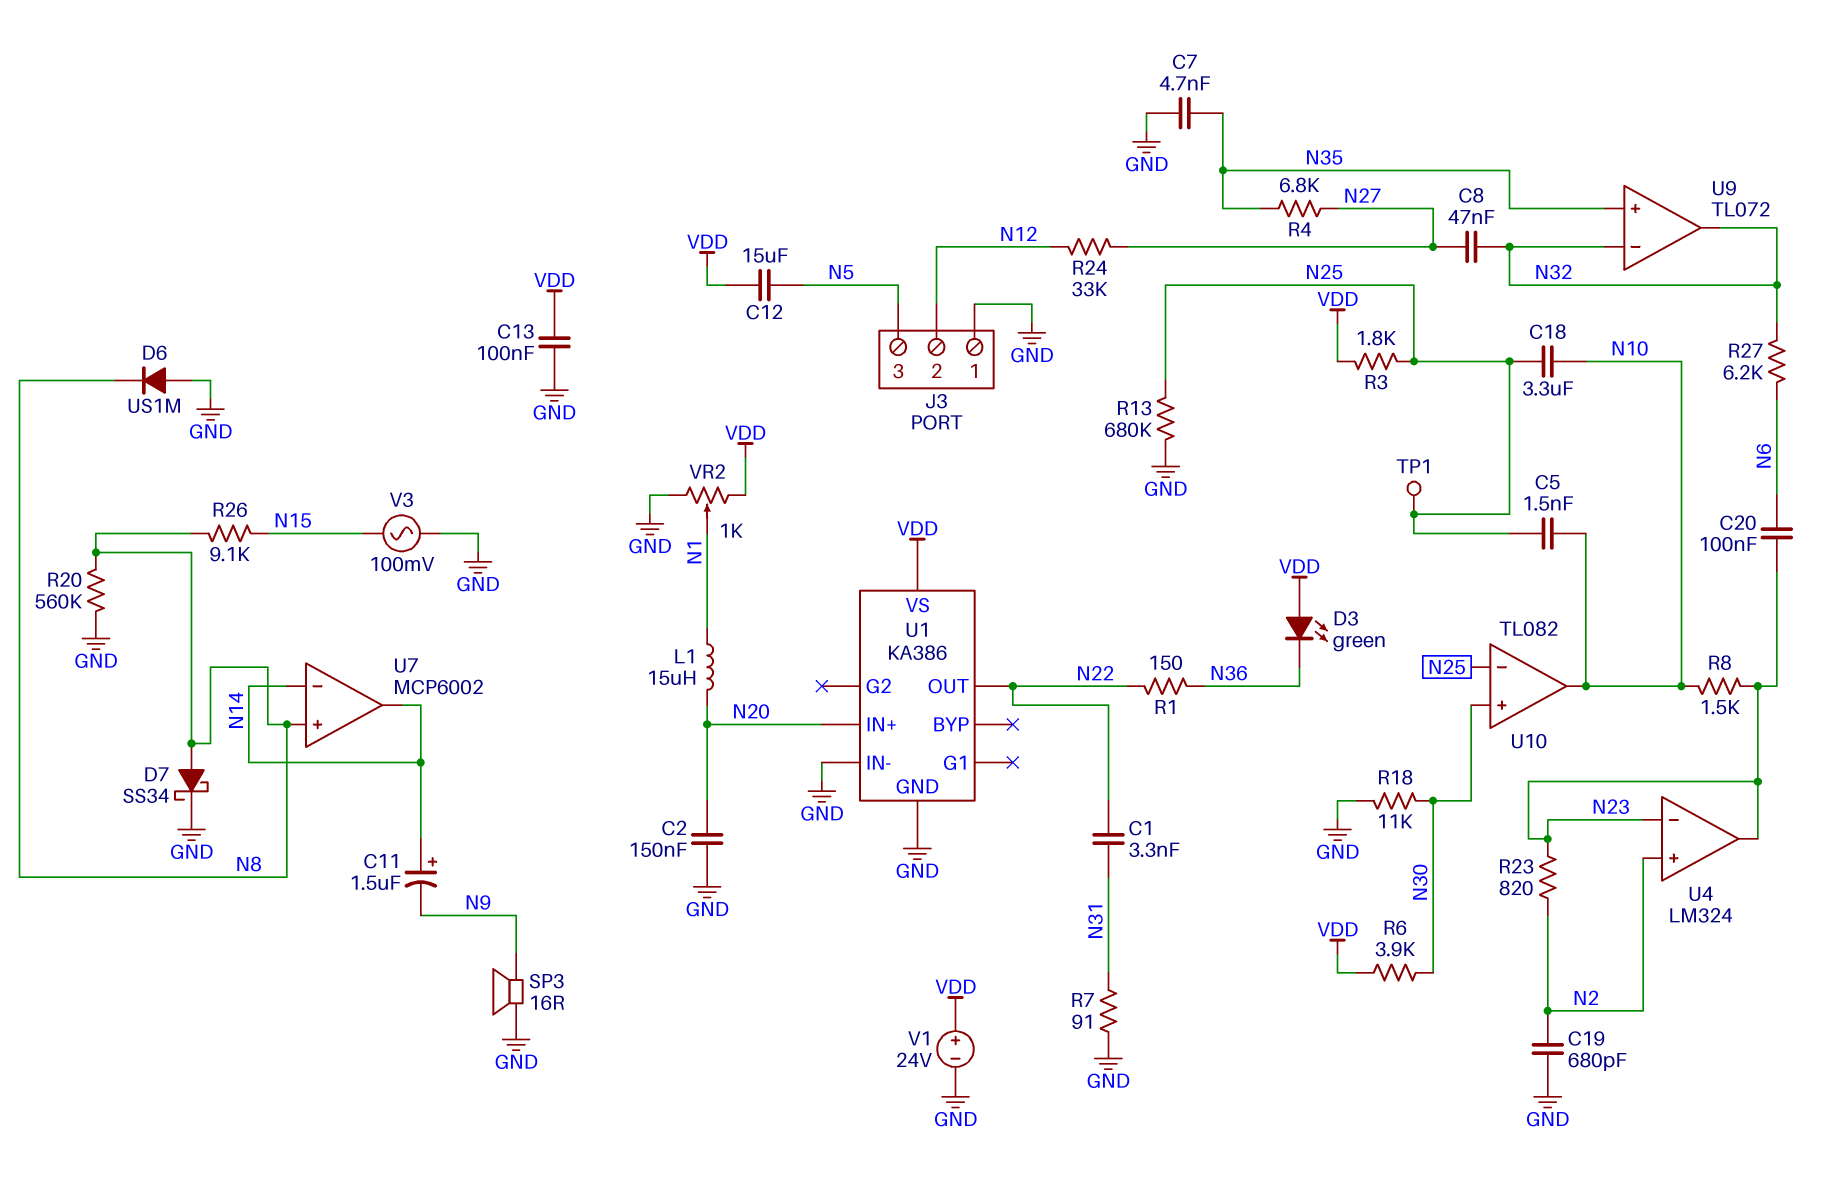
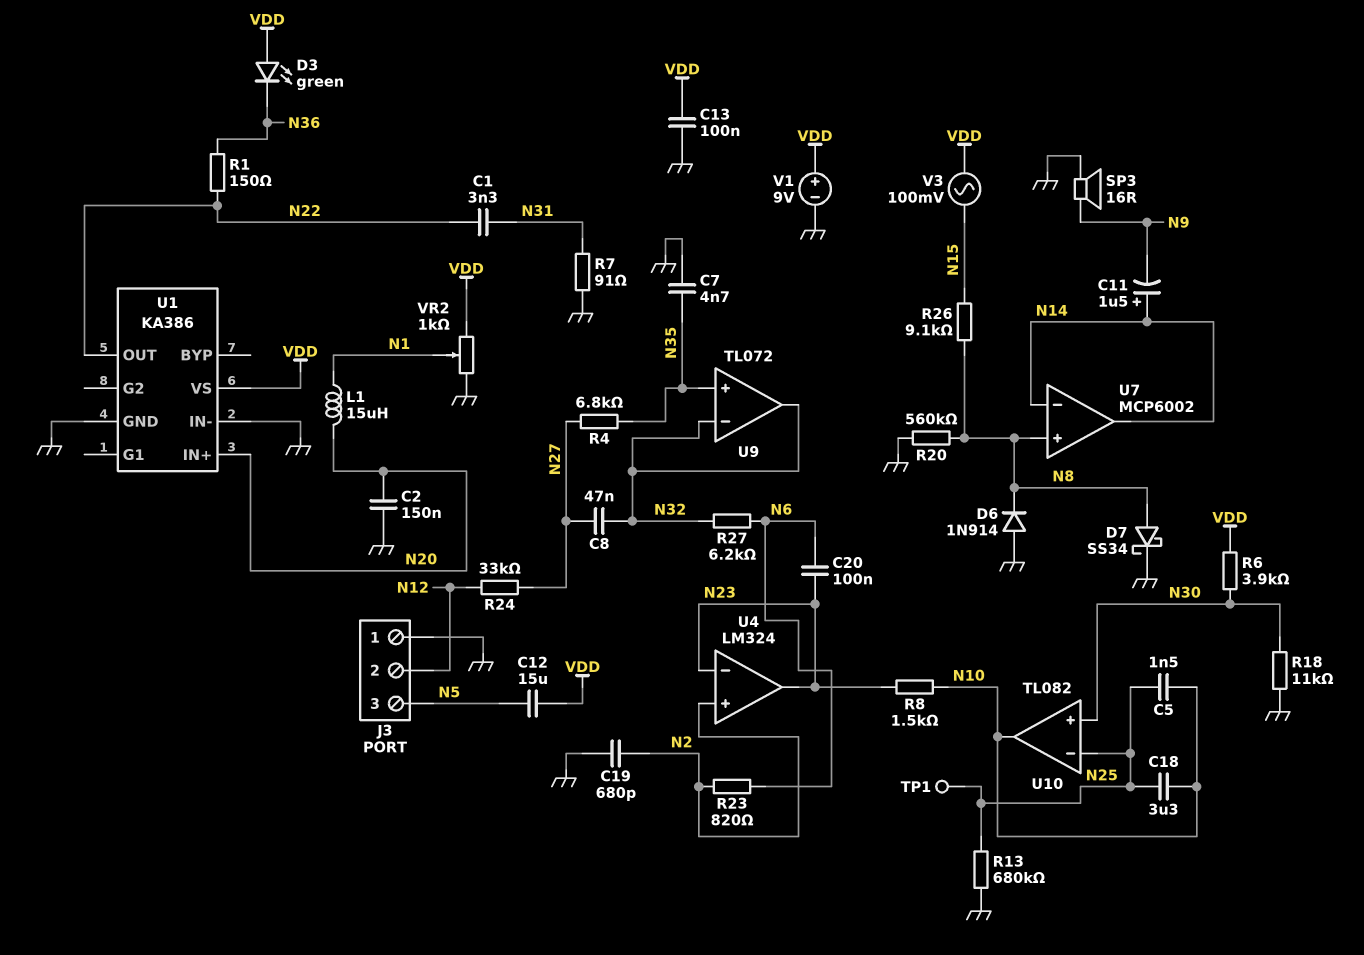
D6: diode US1M (A GND, K N8) -> diode 1N914 (A GND, K N8)
R3: 1.8k (N25, VDD) -> none
R23: 820 (N2, N23) -> 820 (N2, N6)
V1: 24V (plus VDD, minus GND) -> 9V (plus VDD, minus GND)
V3: AC 100mV (GND, N15) -> AC 100mV (N15, VDD)

